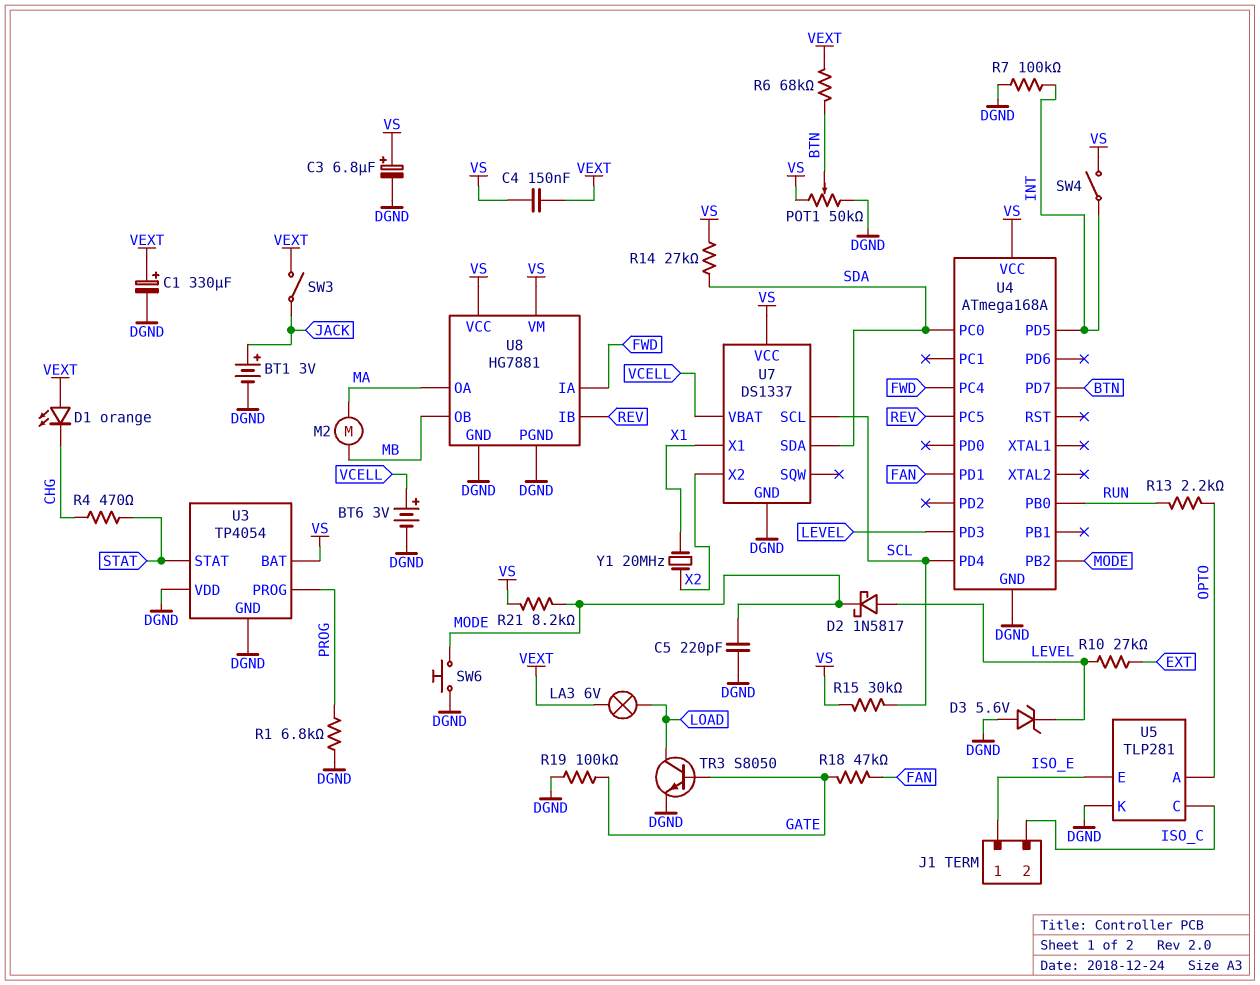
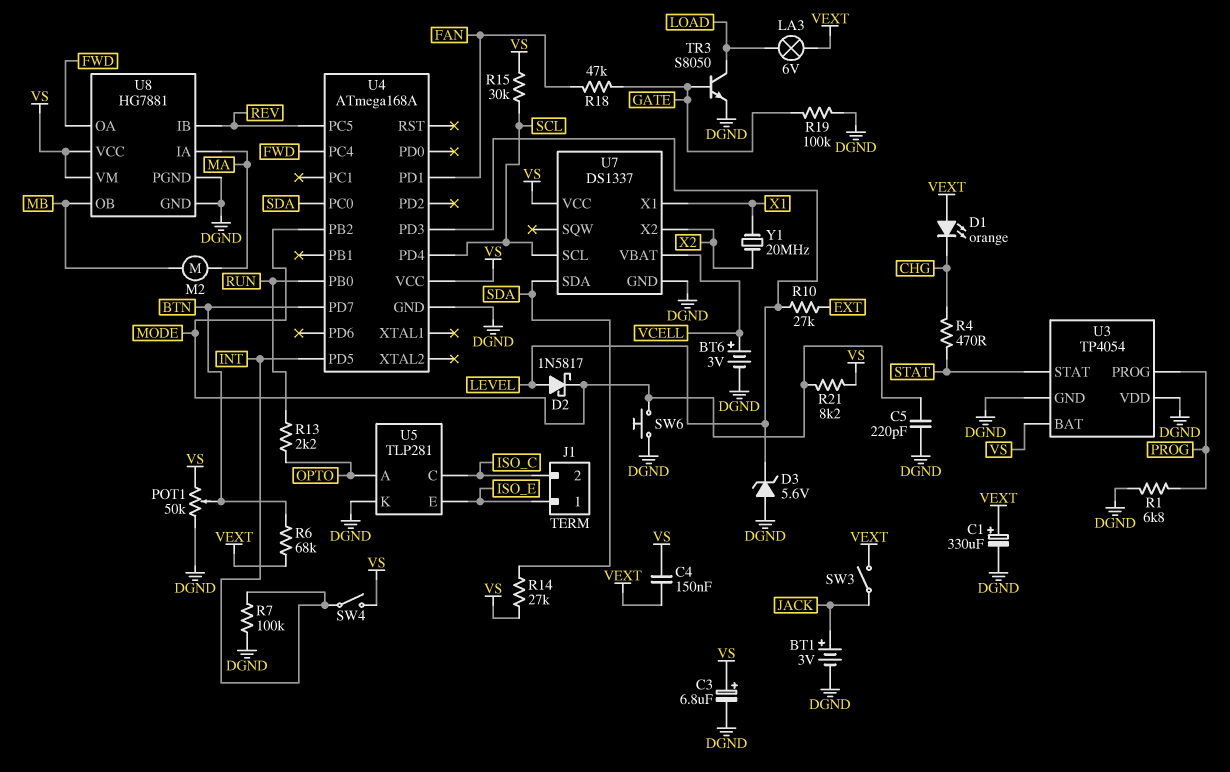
U8 pin IA: FWD -> MA
U8 pin OA: MA -> FWD

